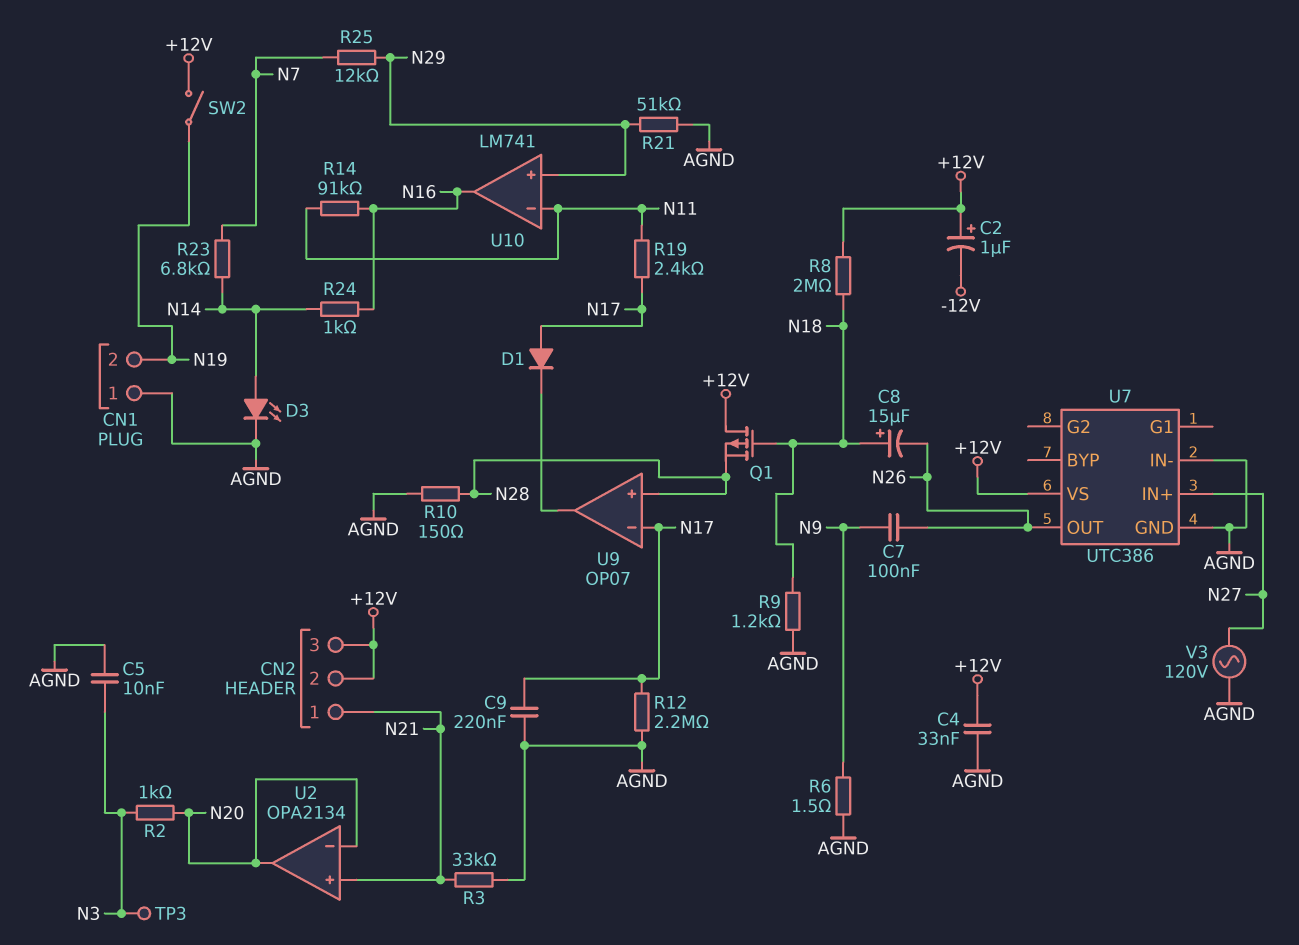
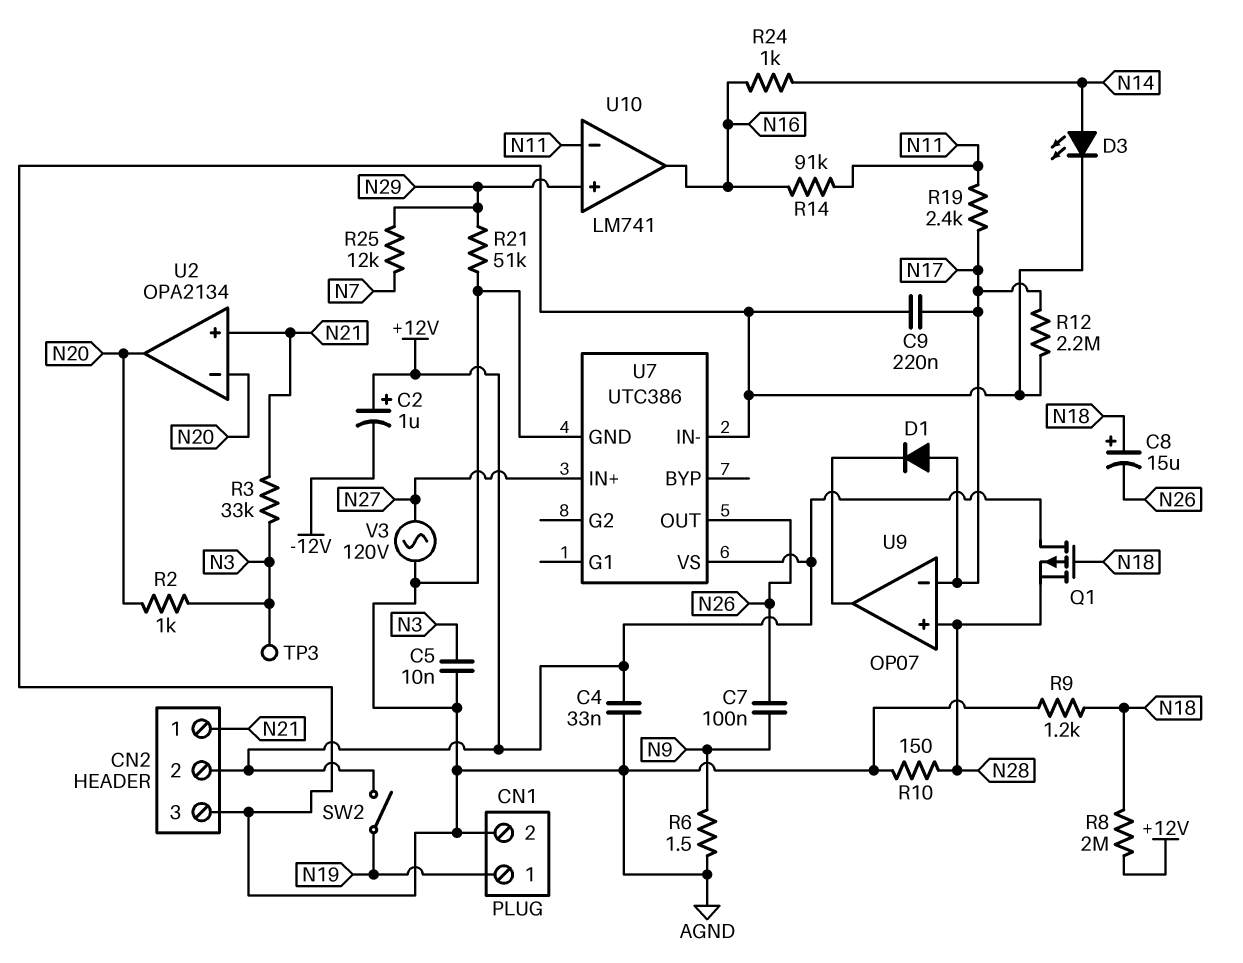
CN1 pin 1: AGND -> N19
CN1 pin 2: N19 -> AGND
CN2 pin 3: +12V -> AGND
R3: 33k (AGND, N21) -> 33k (N3, N21)
R23: 6.8k (N7, N14) -> none

